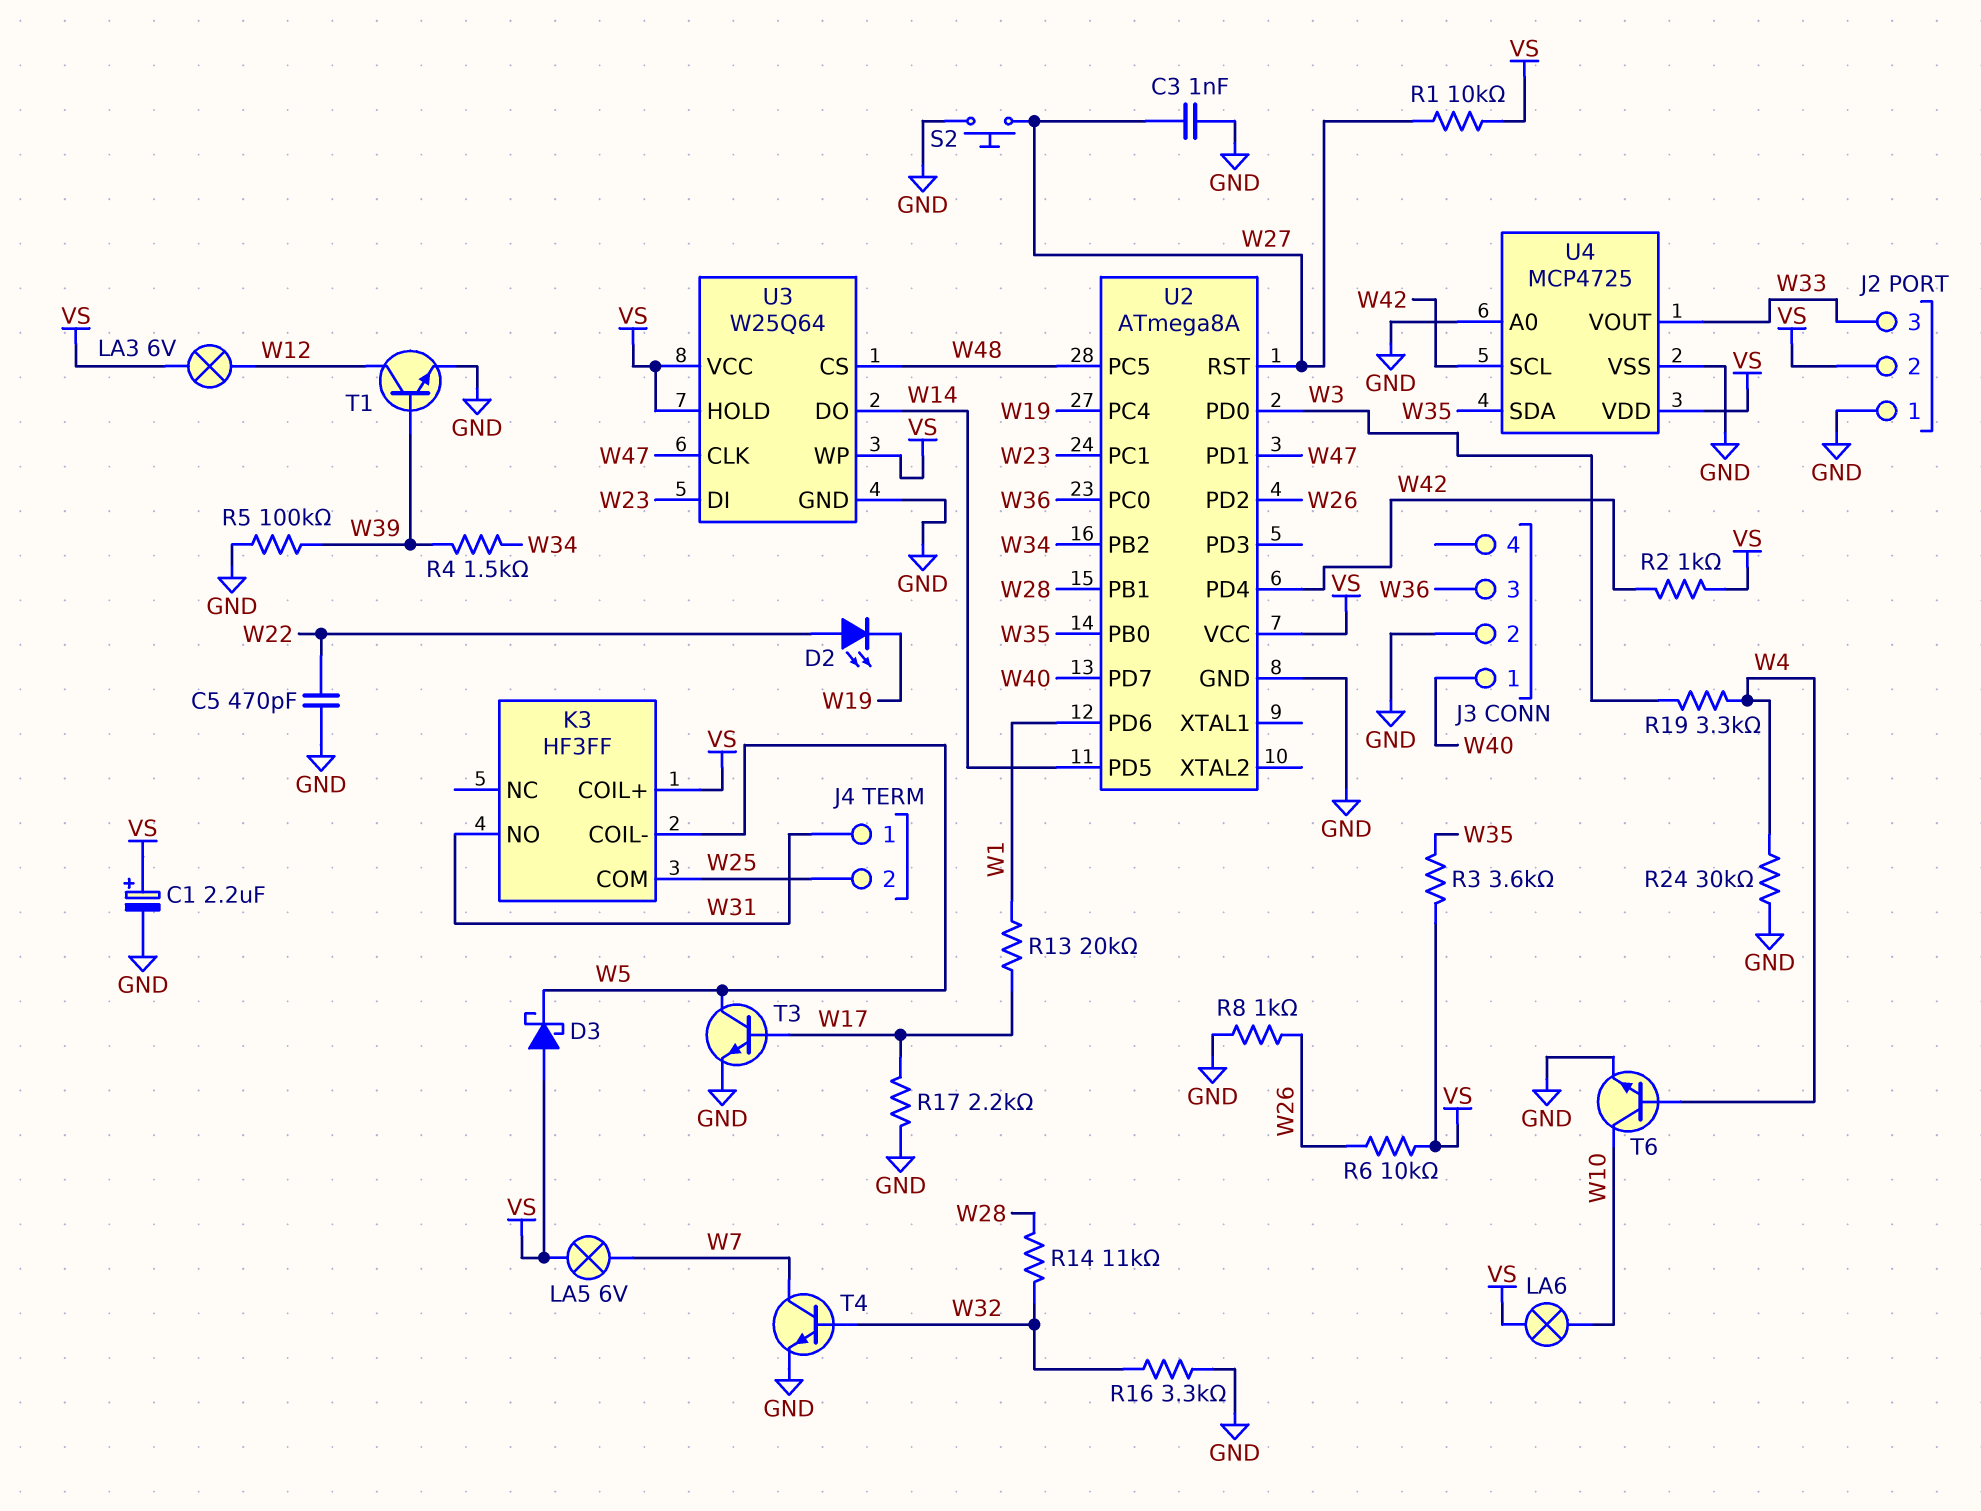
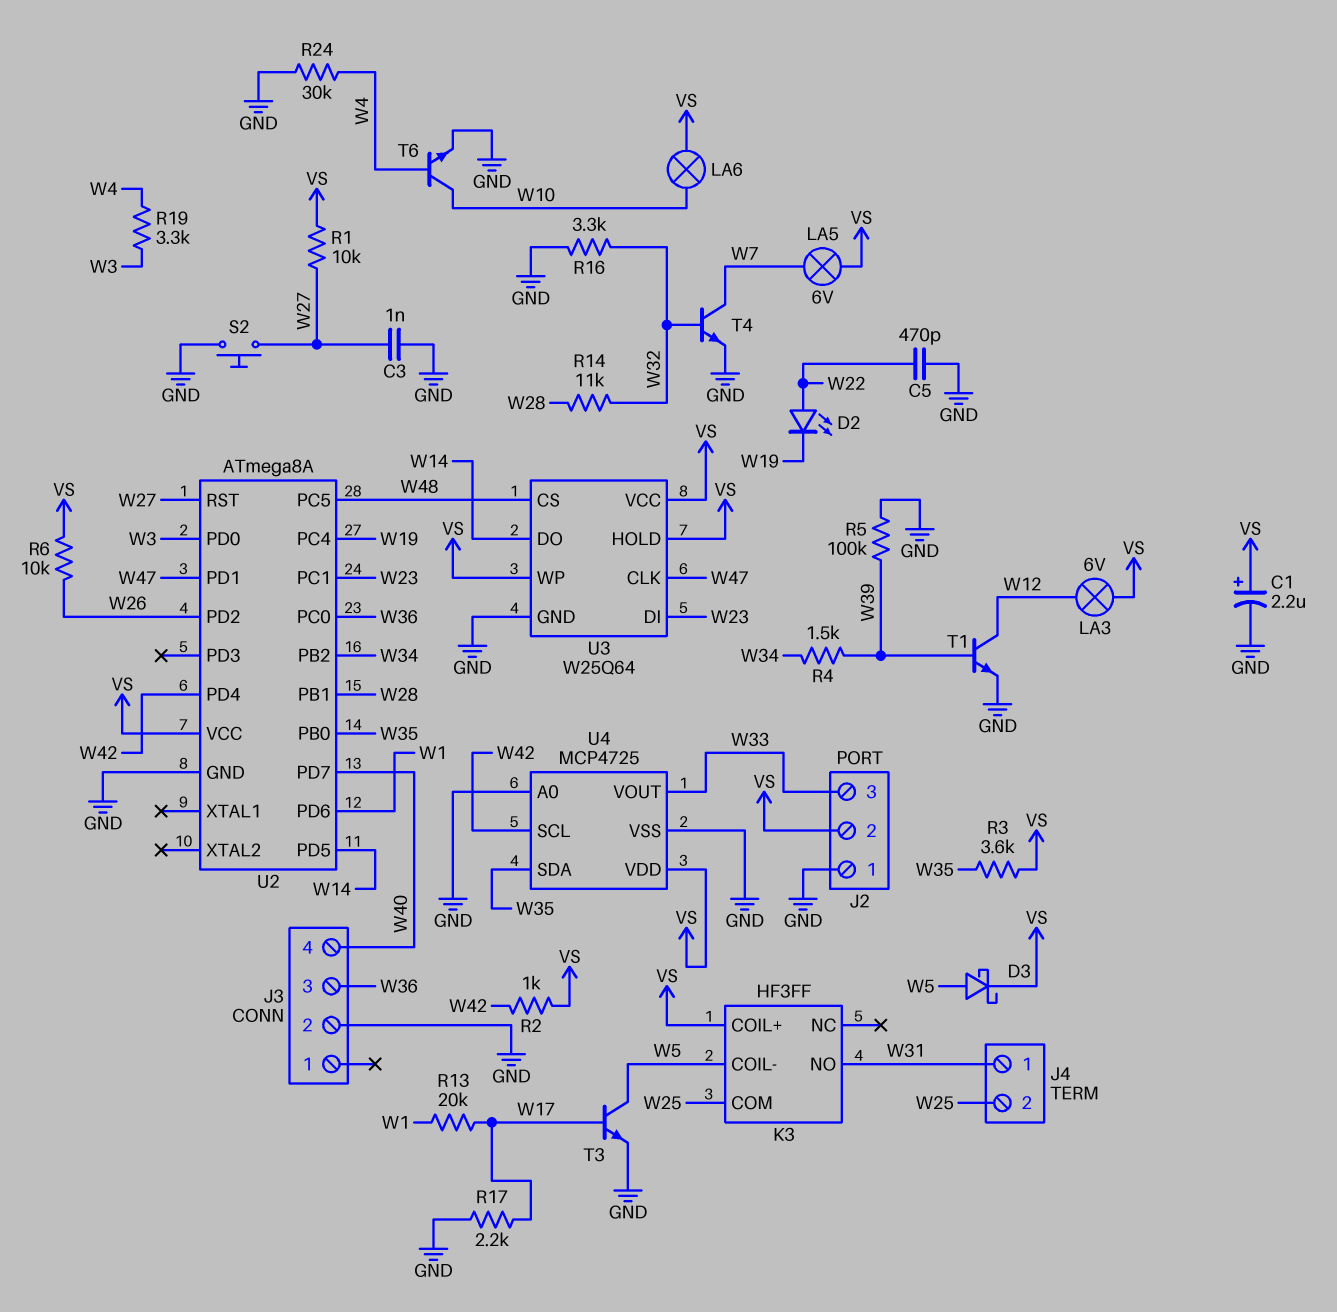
D3: schottky (A VS, K W5) -> schottky (A W5, K VS)
J3 pin 1: W40 -> none
J3 pin 4: none -> W40
R8: 1k (GND, W26) -> none

